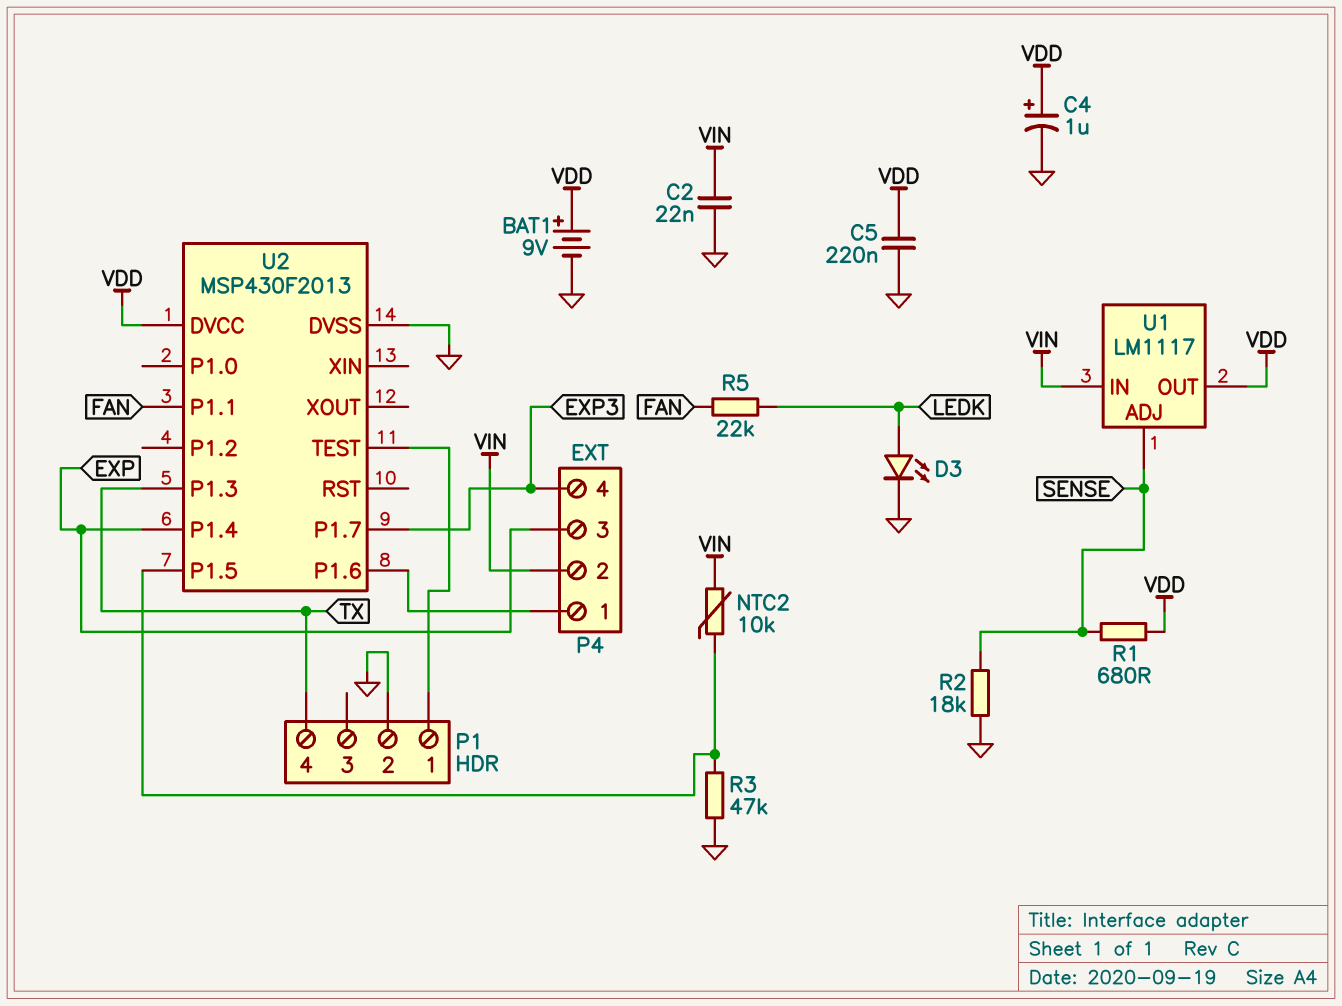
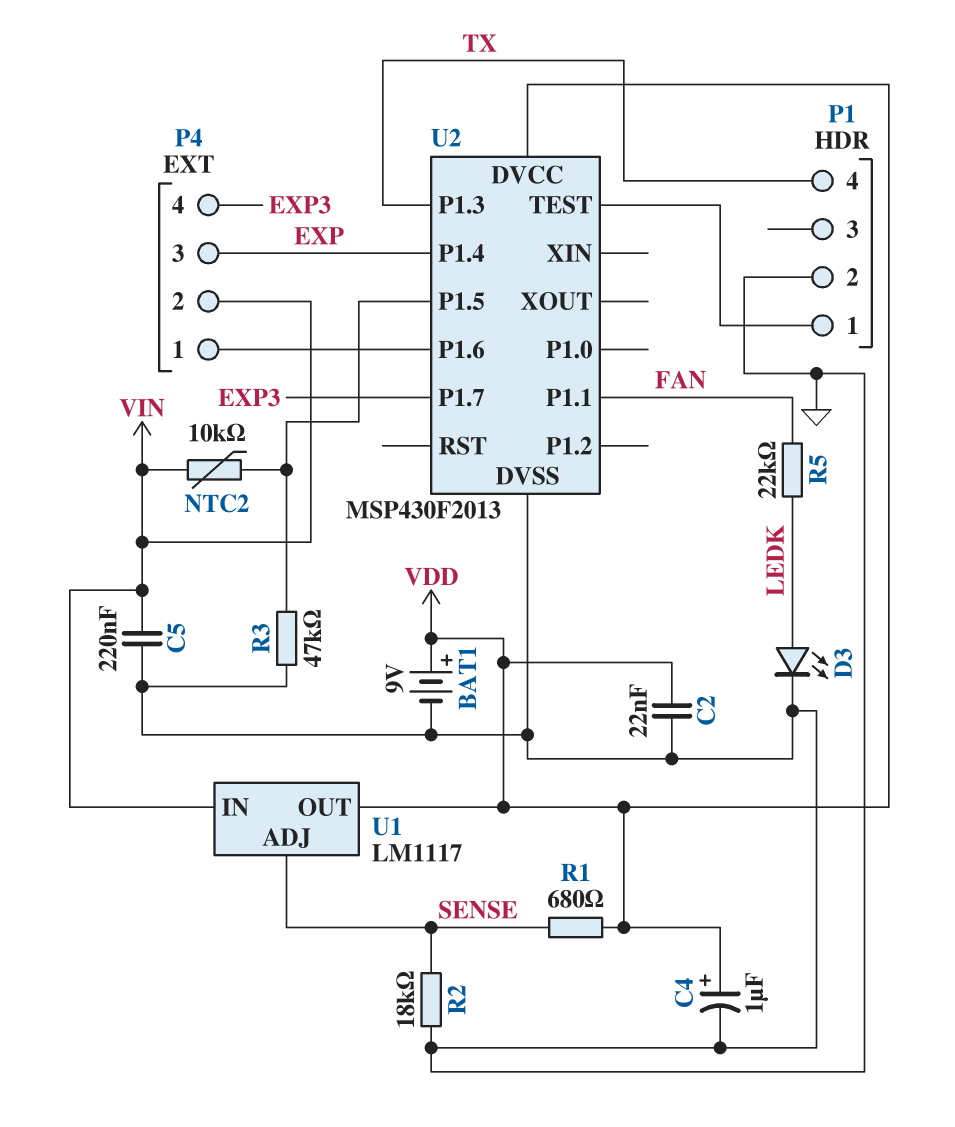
C2: 22nF (GND, VIN) -> 22nF (GND, VDD)
C5: 220nF (GND, VDD) -> 220nF (GND, VIN)

